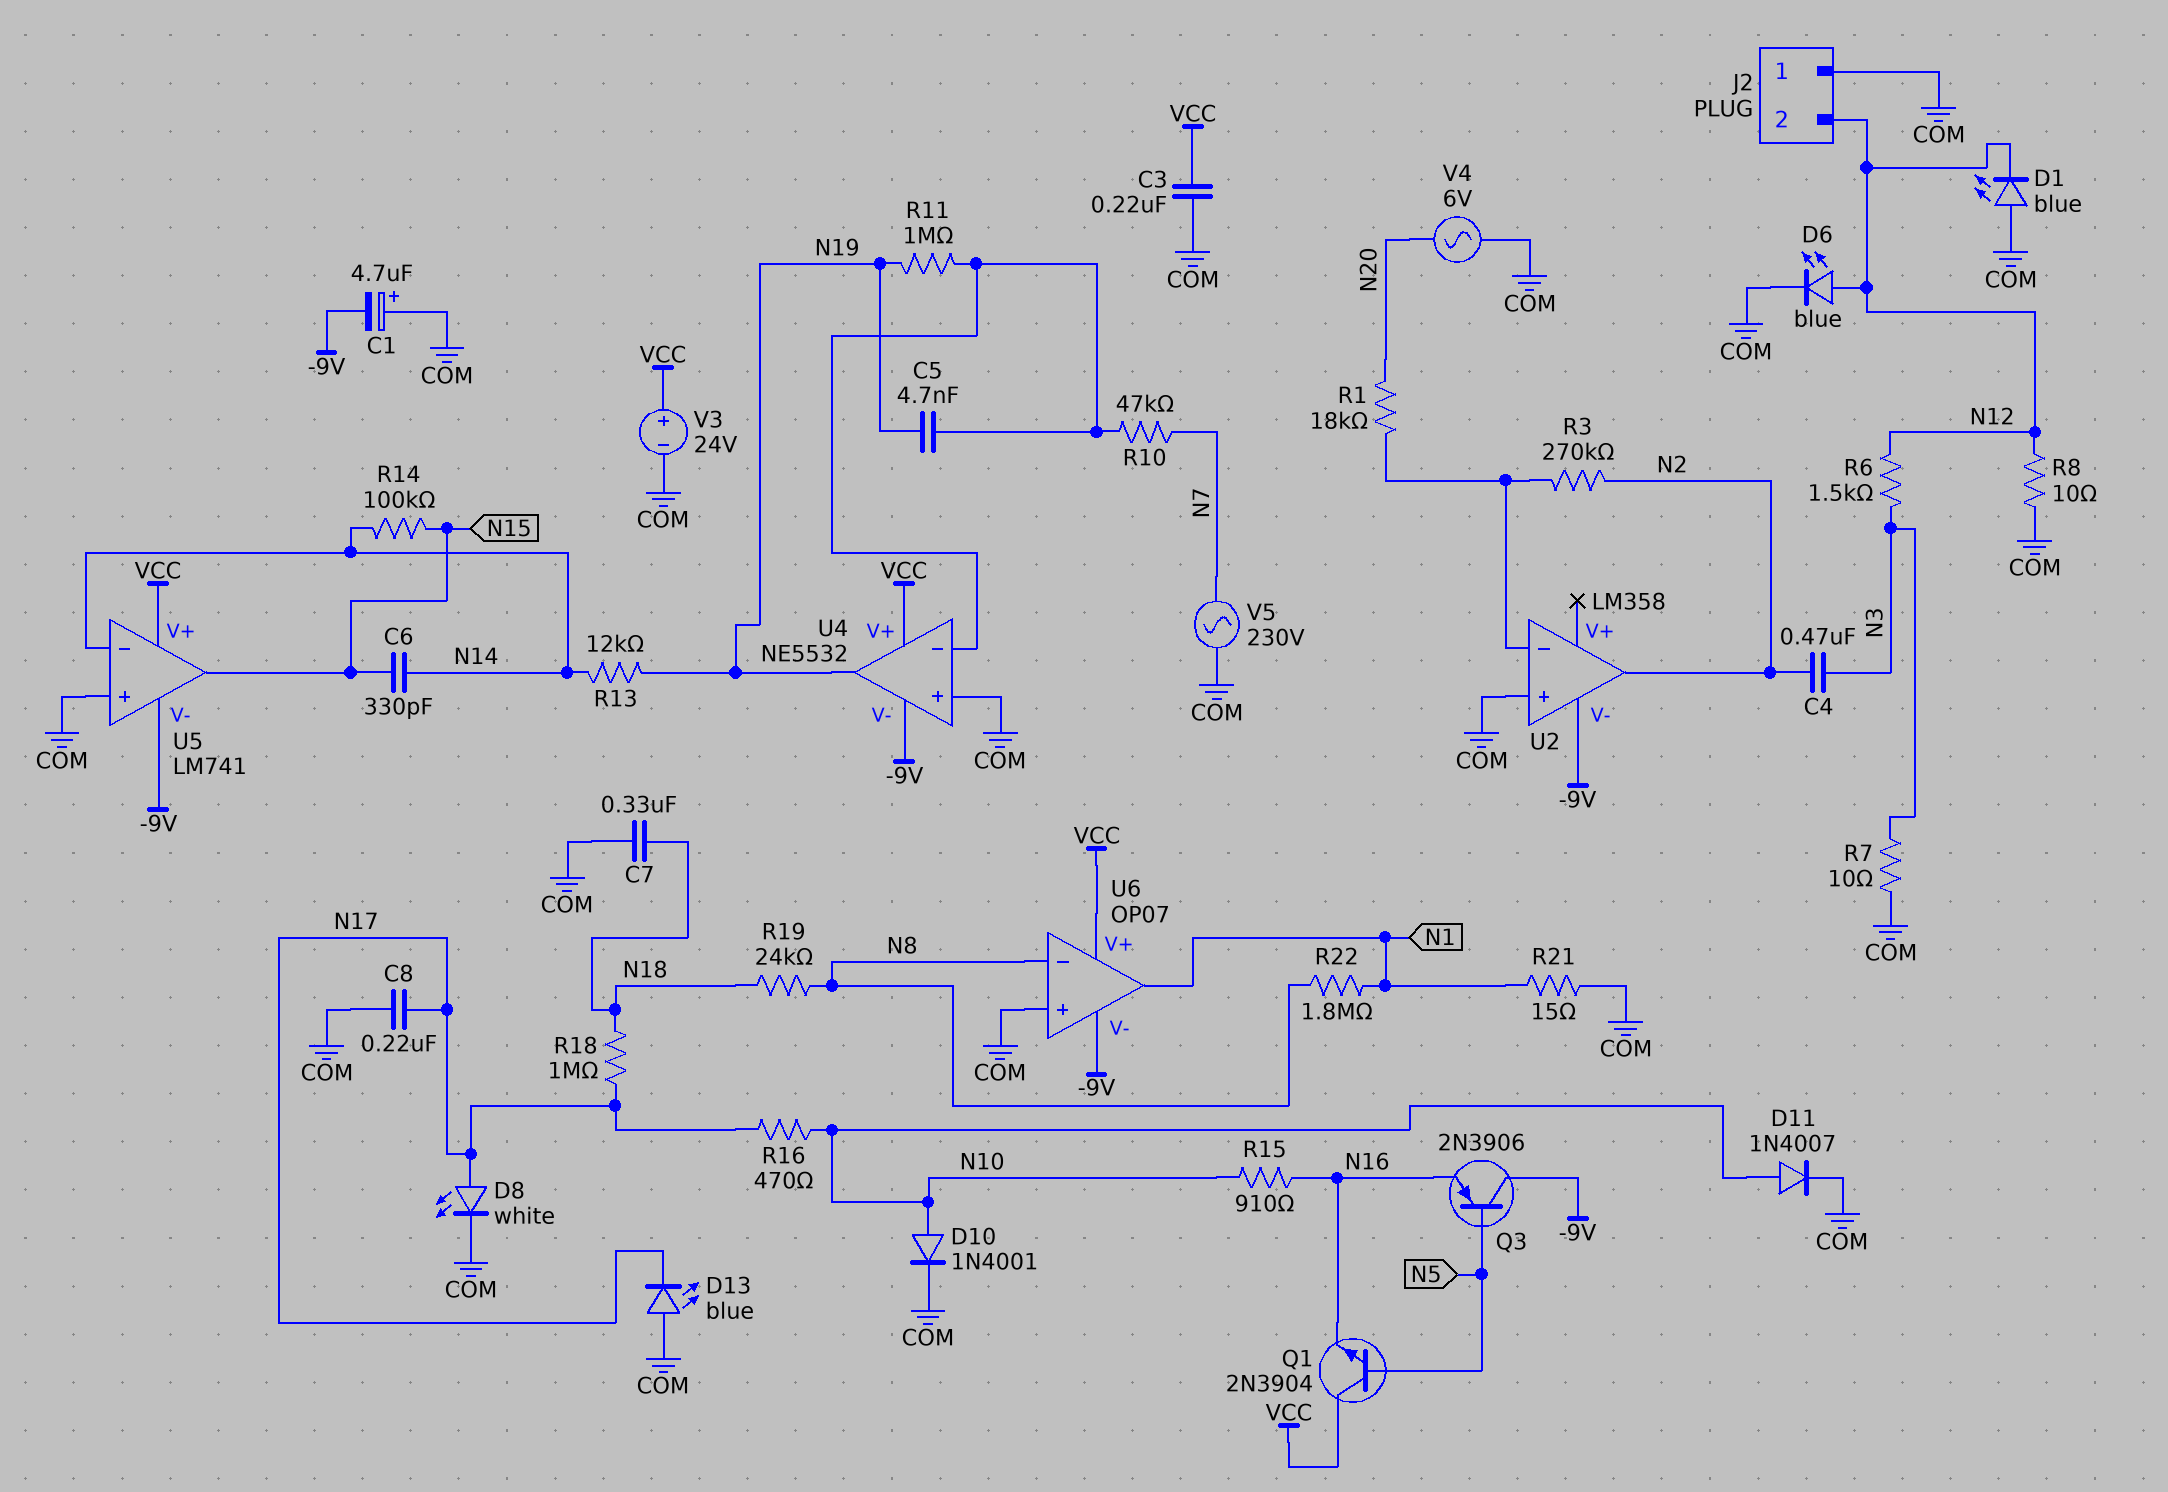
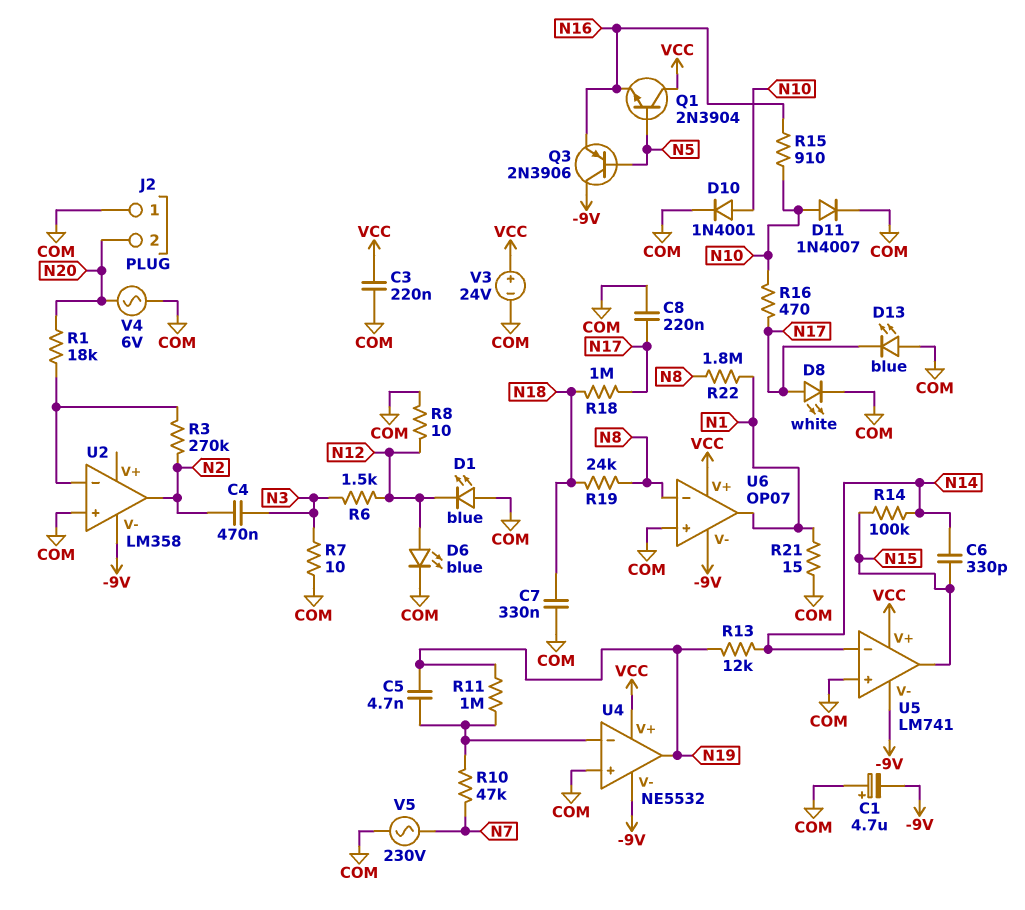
J2 pin 2: N12 -> N20

